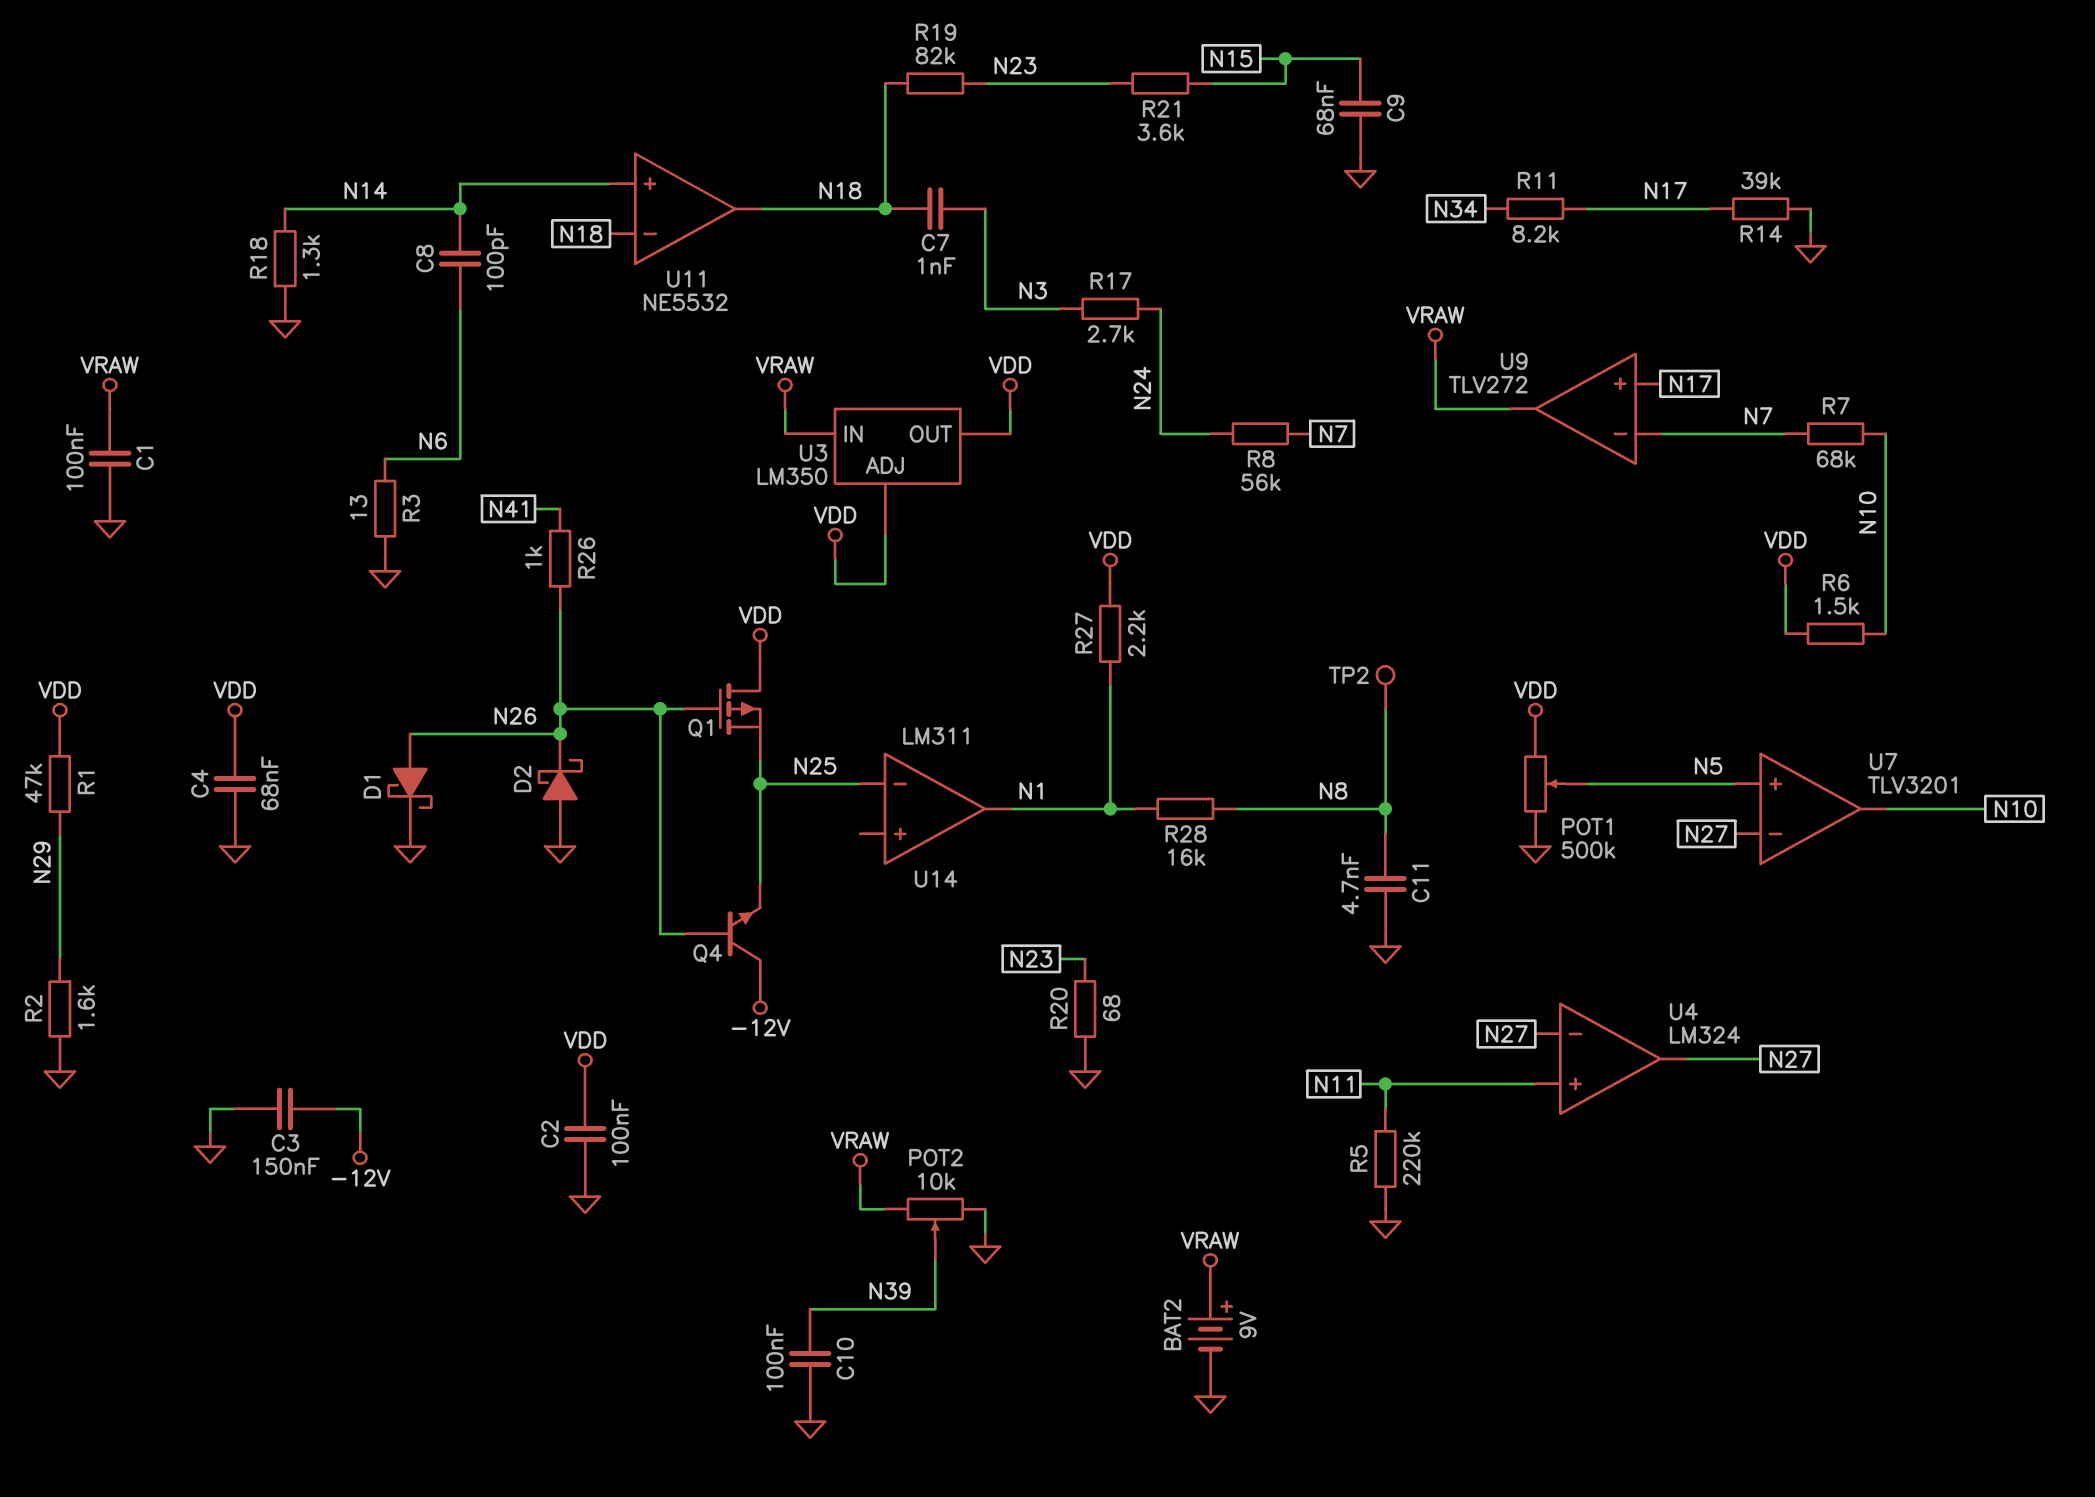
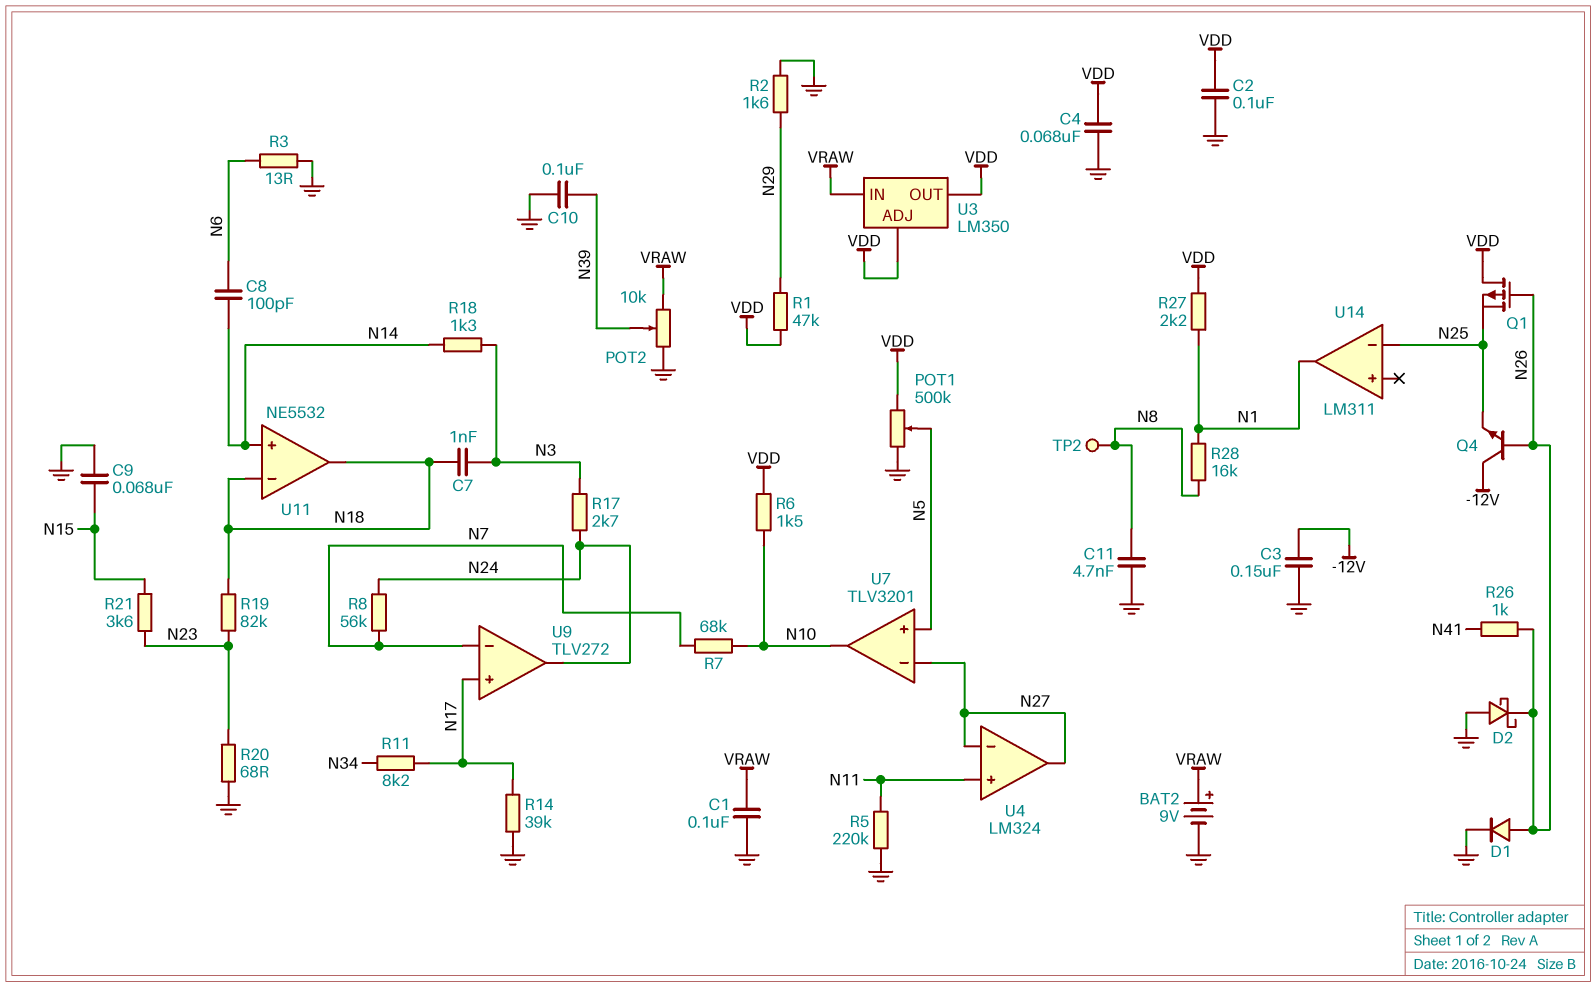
D1: schottky (A N26, K GND) -> diode (A N26, K GND)
R18: 1.3k (GND, N14) -> 1.3k (N3, N14)
U9 pin out: VRAW -> N24

